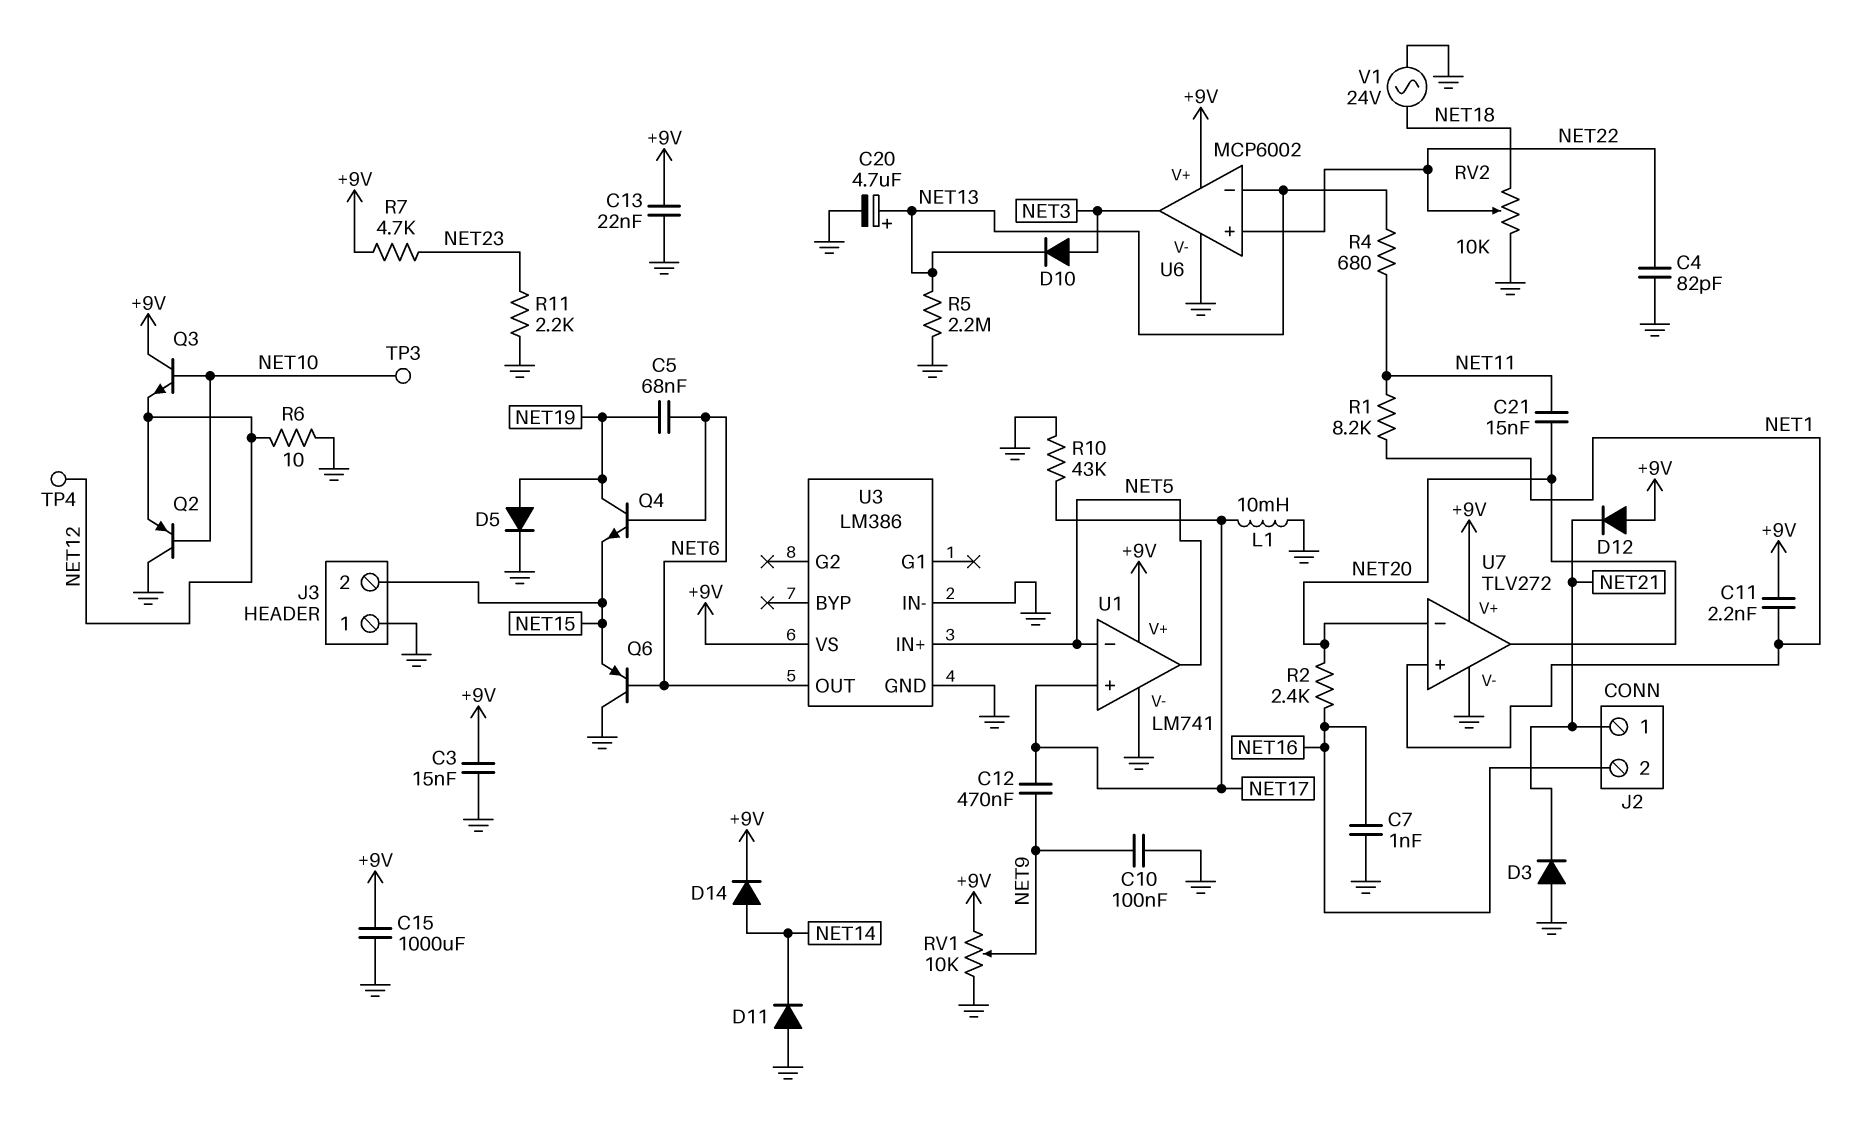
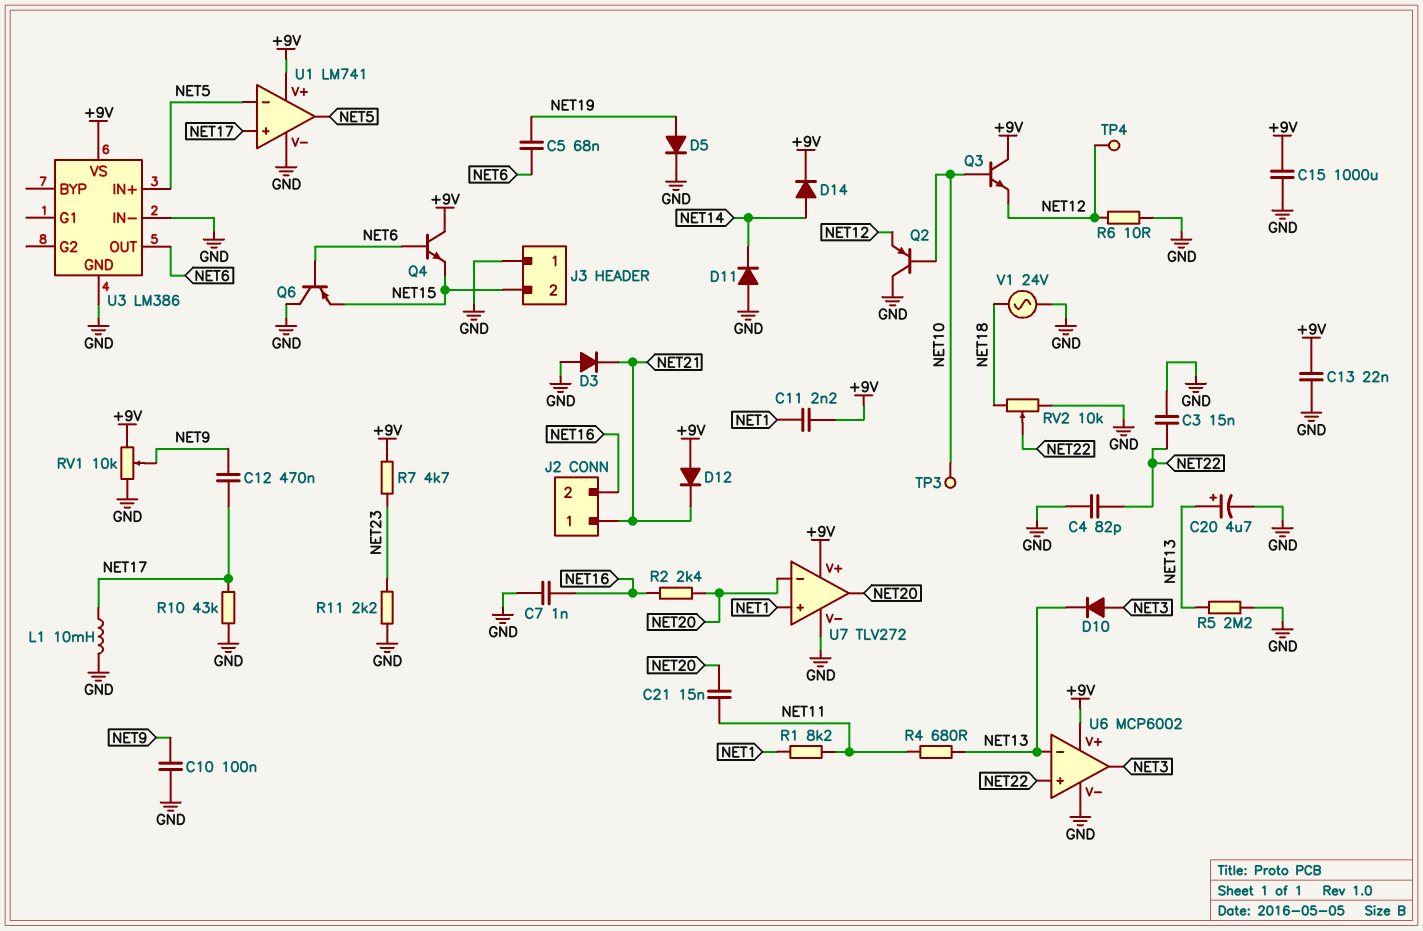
C3: 15nF (+9V, GND) -> 15nF (GND, NET22)
Q4: NPN (B NET6, C NET19, E NET15) -> NPN (B NET6, C +9V, E NET15)

